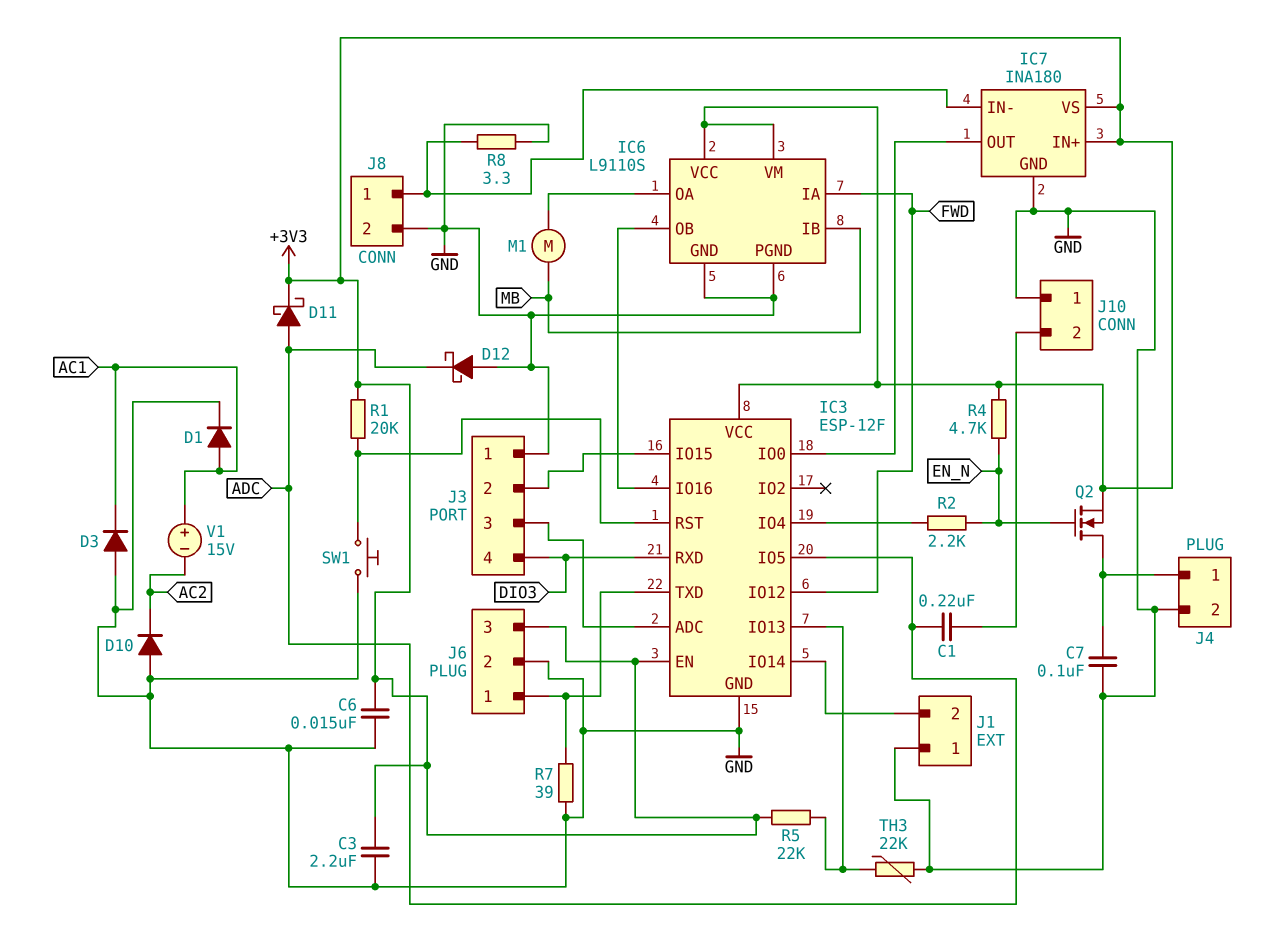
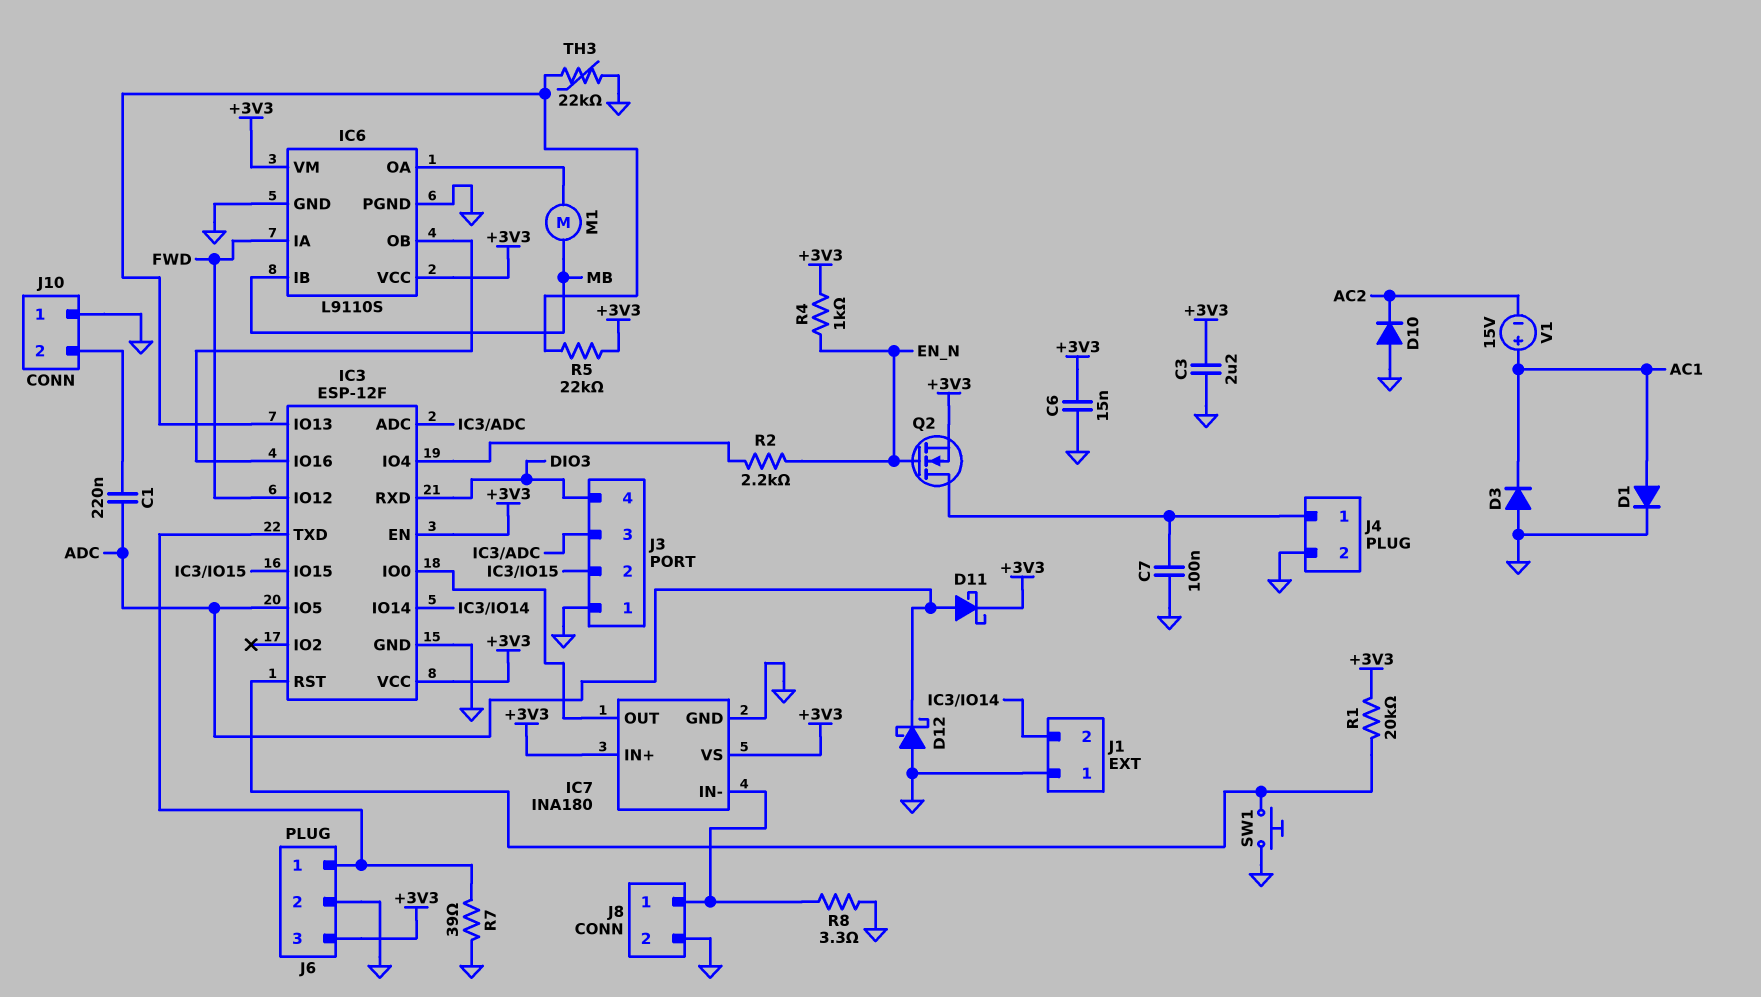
R4: 4.7k (+3V3, EN_N) -> 1k (+3V3, EN_N)

